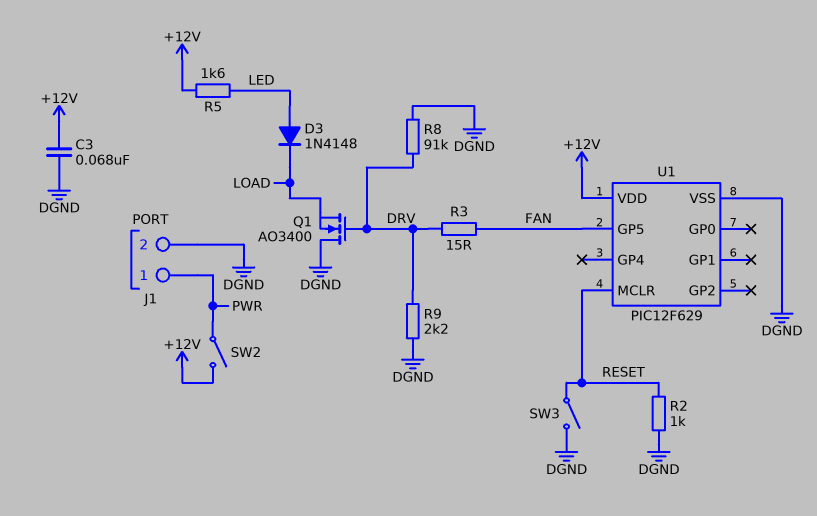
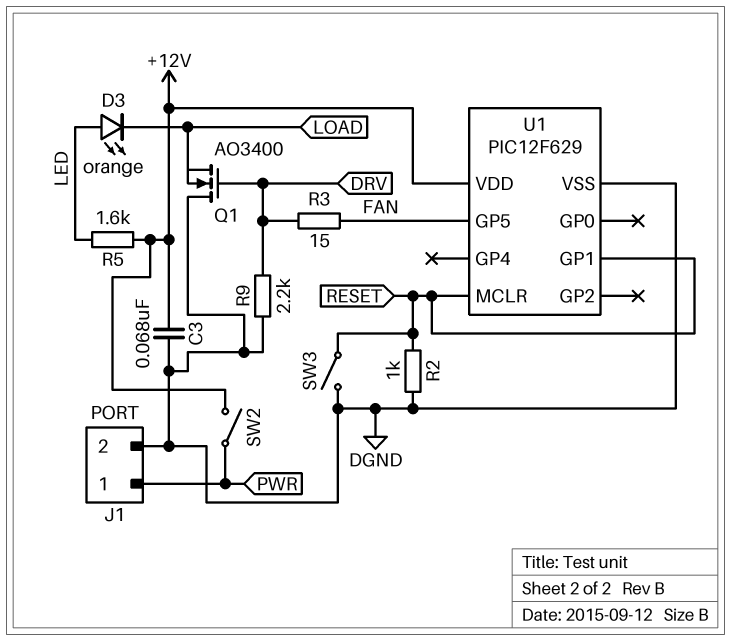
D3: diode 1N4148 (A LED, K LOAD) -> LED orange (A LED, K LOAD)
R8: 91k (DGND, DRV) -> none
U1 pin GP1: none -> RESET

